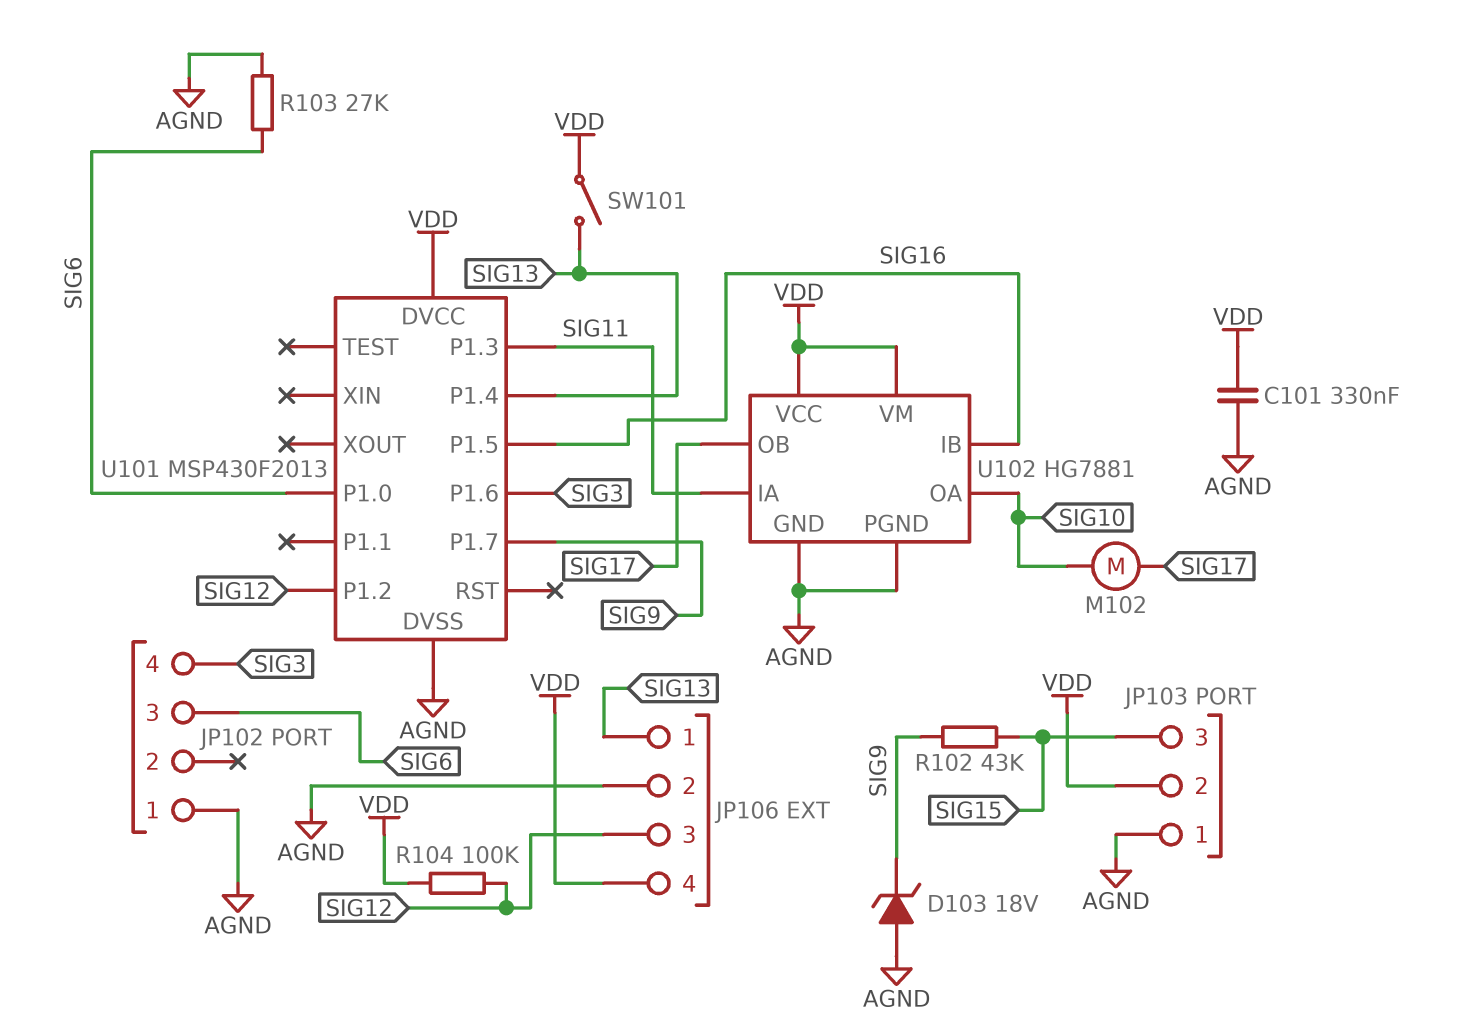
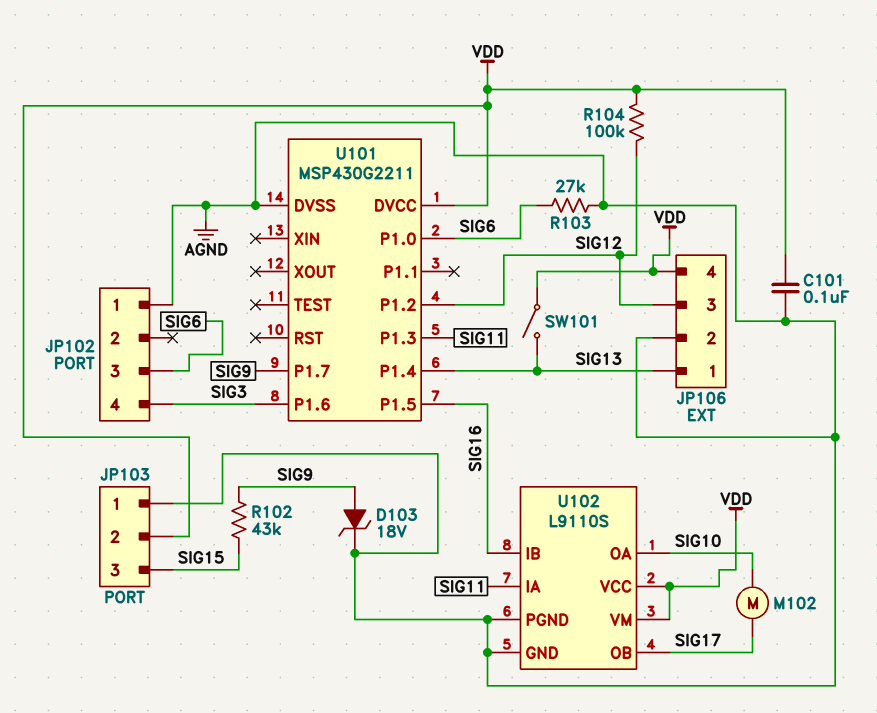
C101: 330nF (AGND, VDD) -> 100nF (AGND, VDD)
D103: zener 18V (A AGND, K SIG9) -> zener 18V (A SIG9, K AGND)
U101: MSP430F2013 -> MSP430G2211
U102: HG7881 -> L9110S

